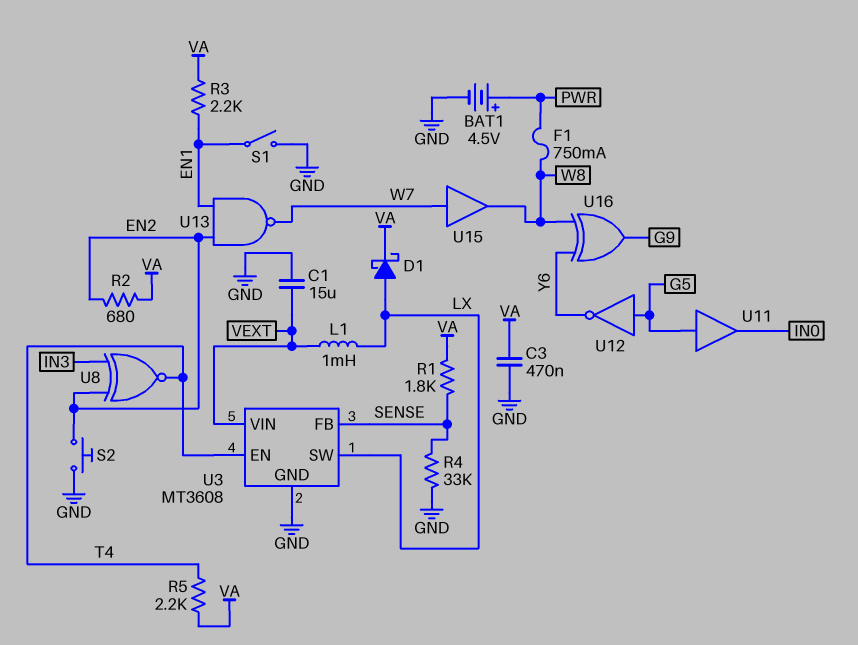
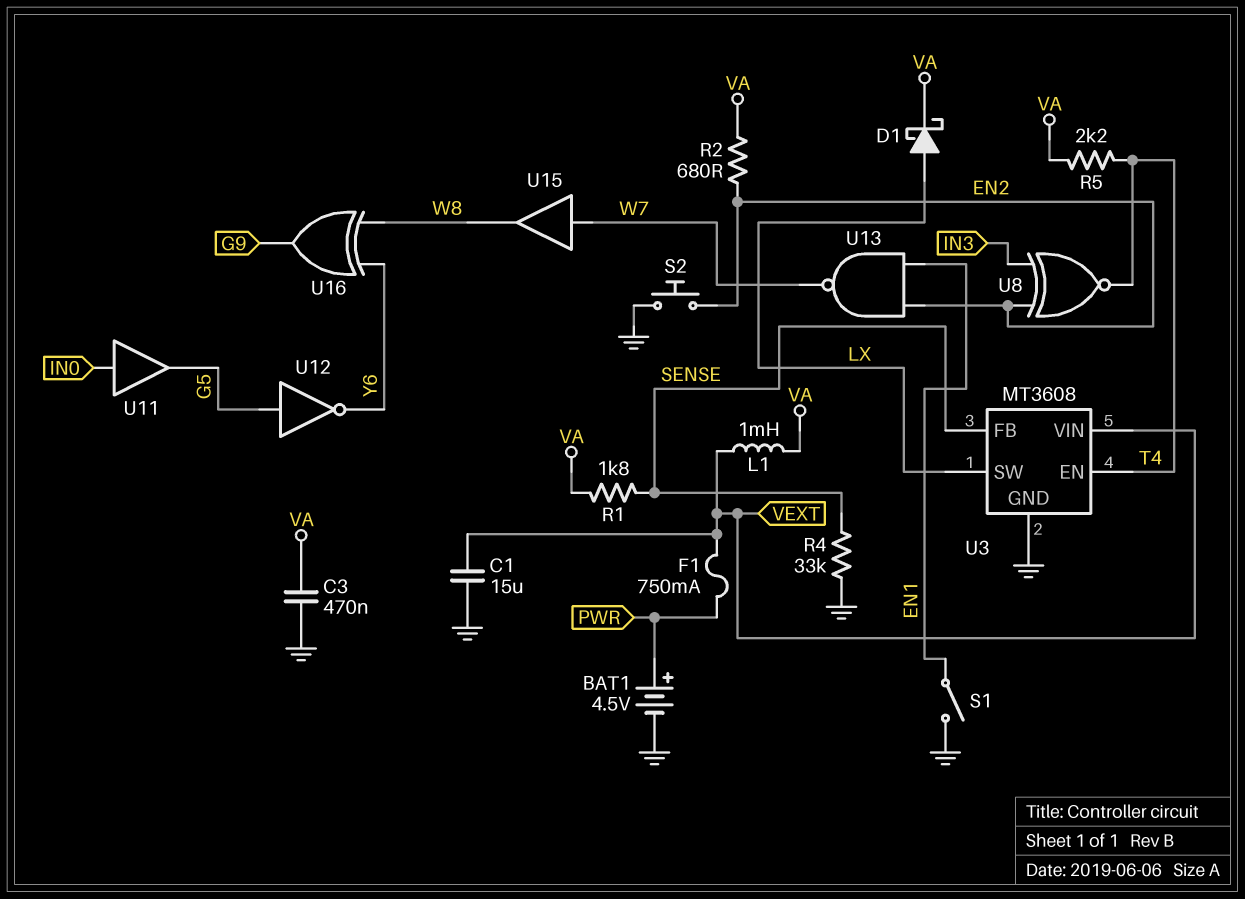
F1: 750mA (PWR, W8) -> 750mA (PWR, VEXT)
L1: 1mH (LX, VEXT) -> 1mH (VA, VEXT)
R3: 2.2k (EN1, VA) -> none
U11: buffer (in G5, out IN0) -> buffer (in IN0, out G5)

